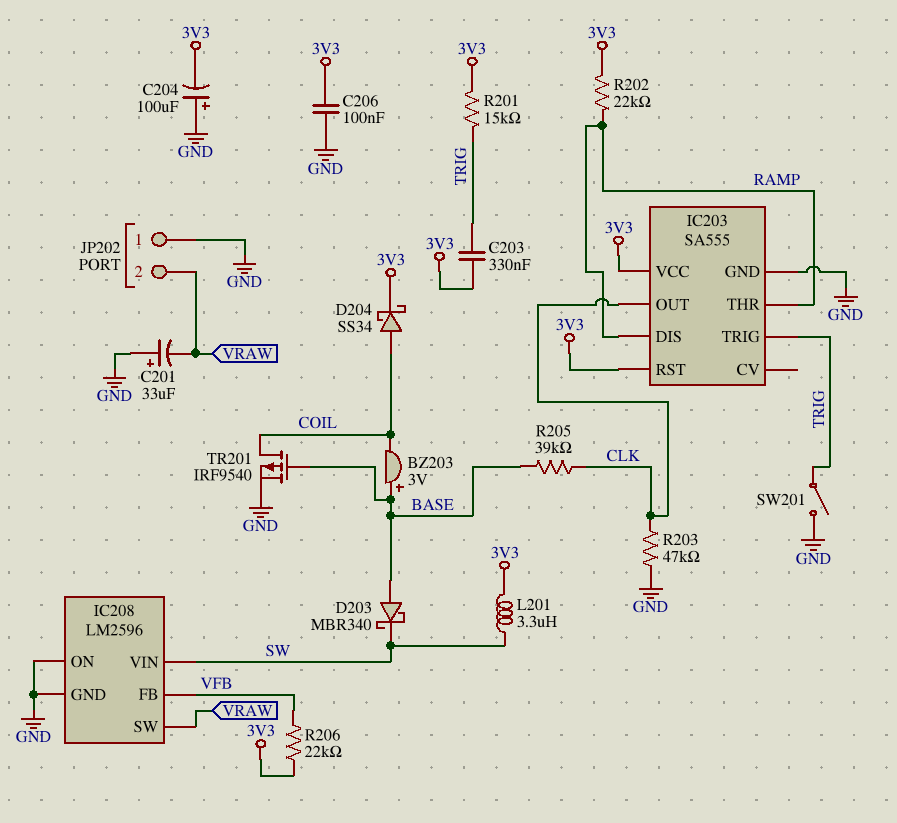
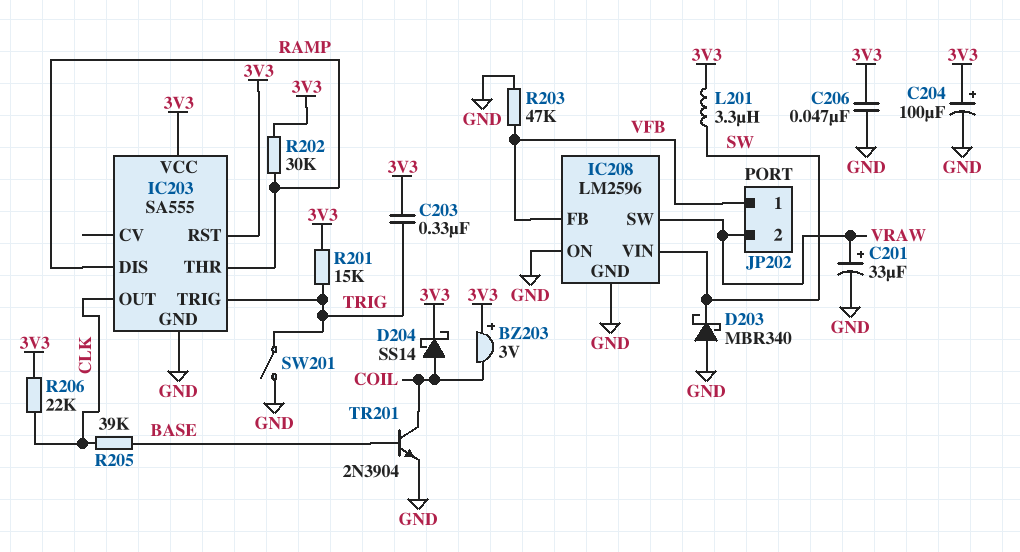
BZ203: buzzer 3V (plus BASE, minus COIL) -> buzzer 3V (plus 3V3, minus COIL)
C201: 33uF (plus GND, minus VRAW) -> 33uF (plus VRAW, minus GND)
C204: 100uF (plus GND, minus 3V3) -> 100uF (plus 3V3, minus GND)
C206: 100nF (3V3, GND) -> 47nF (3V3, GND)
D203: schottky MBR340 (A BASE, K SW) -> schottky MBR340 (A GND, K SW)
D204: schottky SS34 (A COIL, K 3V3) -> schottky SS14 (A COIL, K 3V3)
JP202 pin 1: GND -> VFB
R202: 22k (3V3, RAMP) -> 30k (3V3, RAMP)
R203: 47k (CLK, GND) -> 47k (GND, VFB)
R206: 22k (3V3, VFB) -> 22k (3V3, CLK)
TR201: PMOS IRF9540 (G BASE, D COIL, S GND) -> NPN 2N3904 (B BASE, C COIL, E GND)

